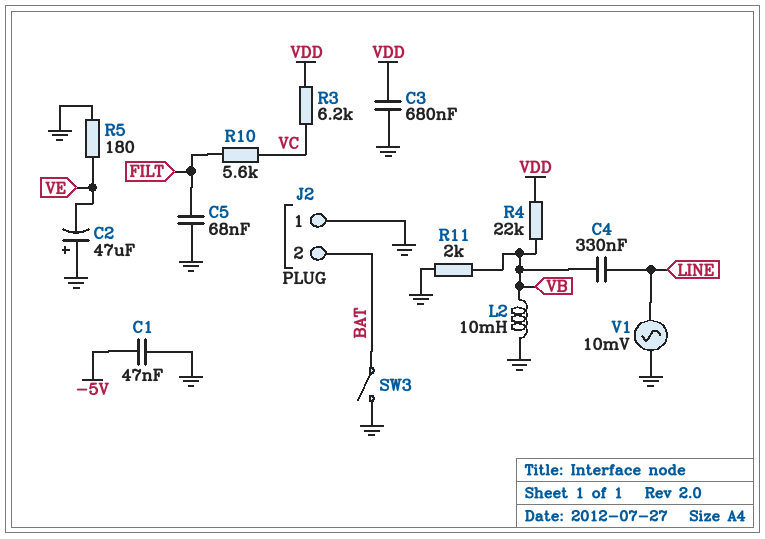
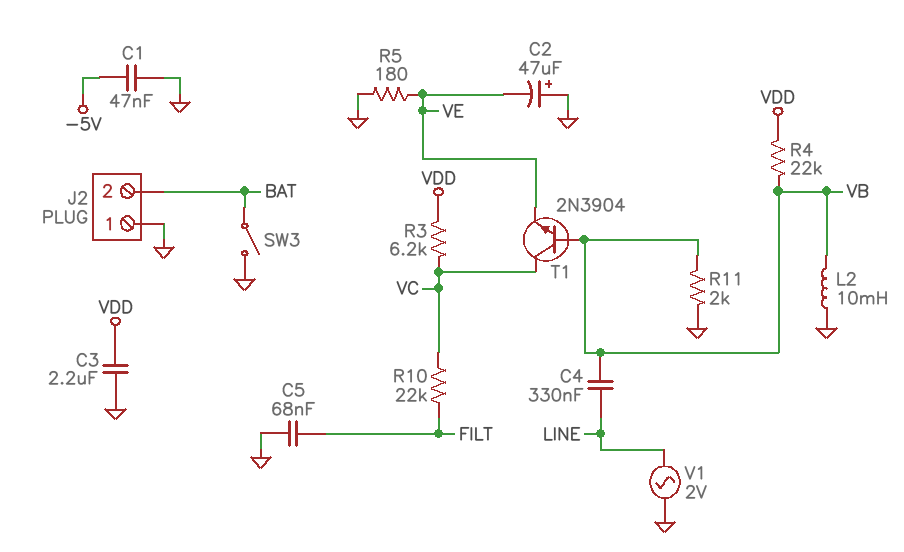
C3: 680nF (GND, VDD) -> 2.2uF (GND, VDD)
R10: 5.6k (FILT, VC) -> 22k (FILT, VC)
T1: none -> NPN 2N3904 (B VB, C VC, E VE)
V1: AC 10mV (GND, LINE) -> AC 2V (GND, LINE)

